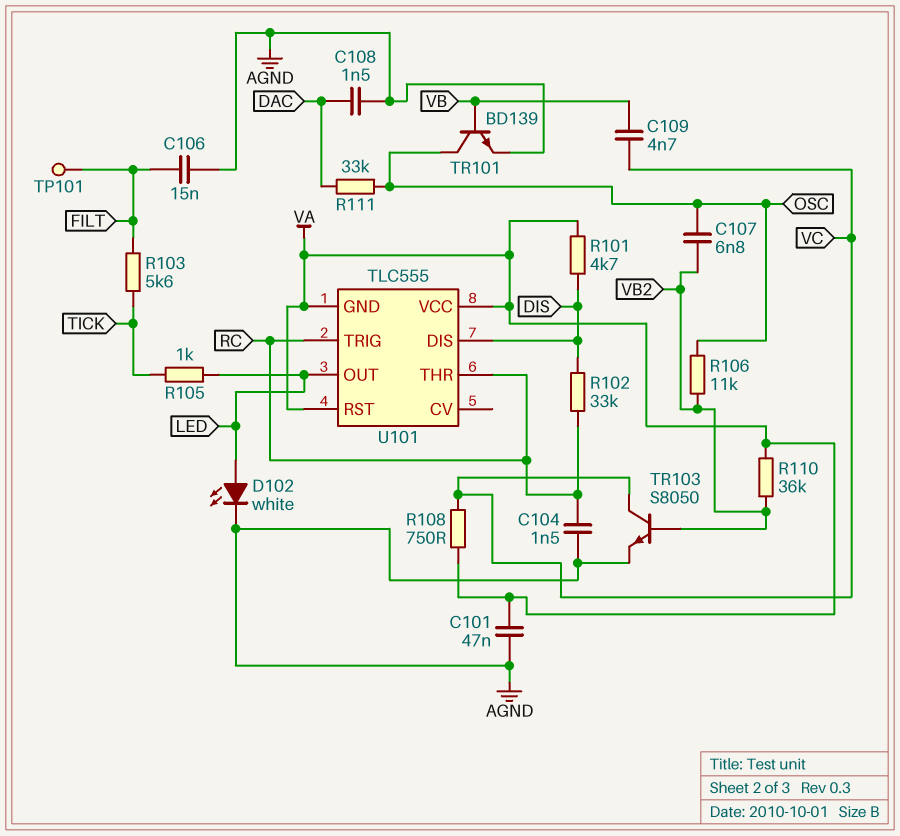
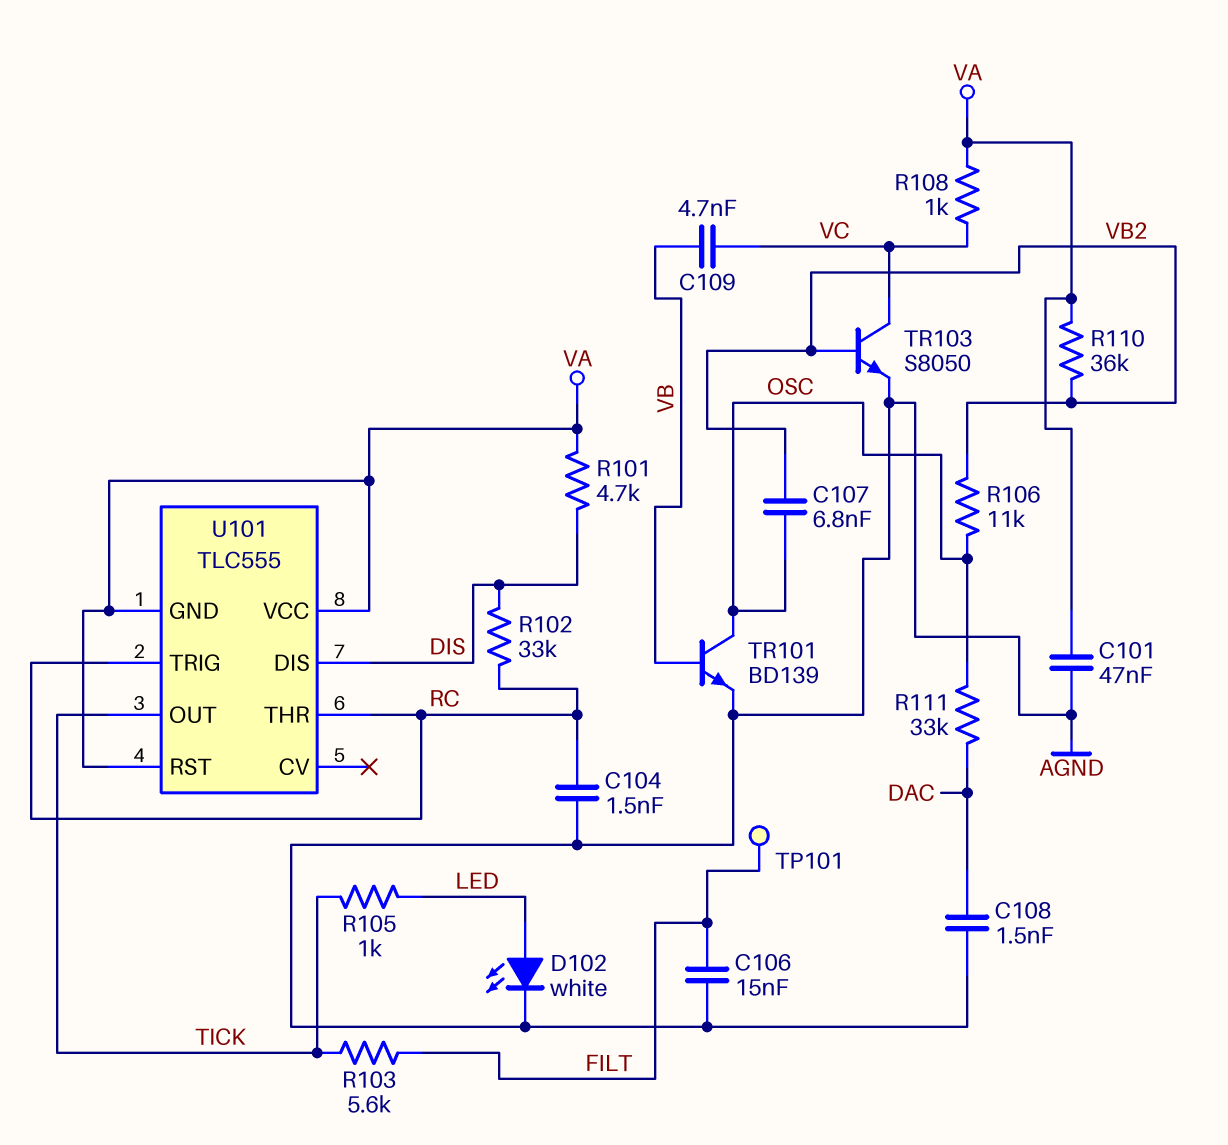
R108: 750 (VA, VC) -> 1k (VA, VC)
U101 pin OUT: LED -> TICK

